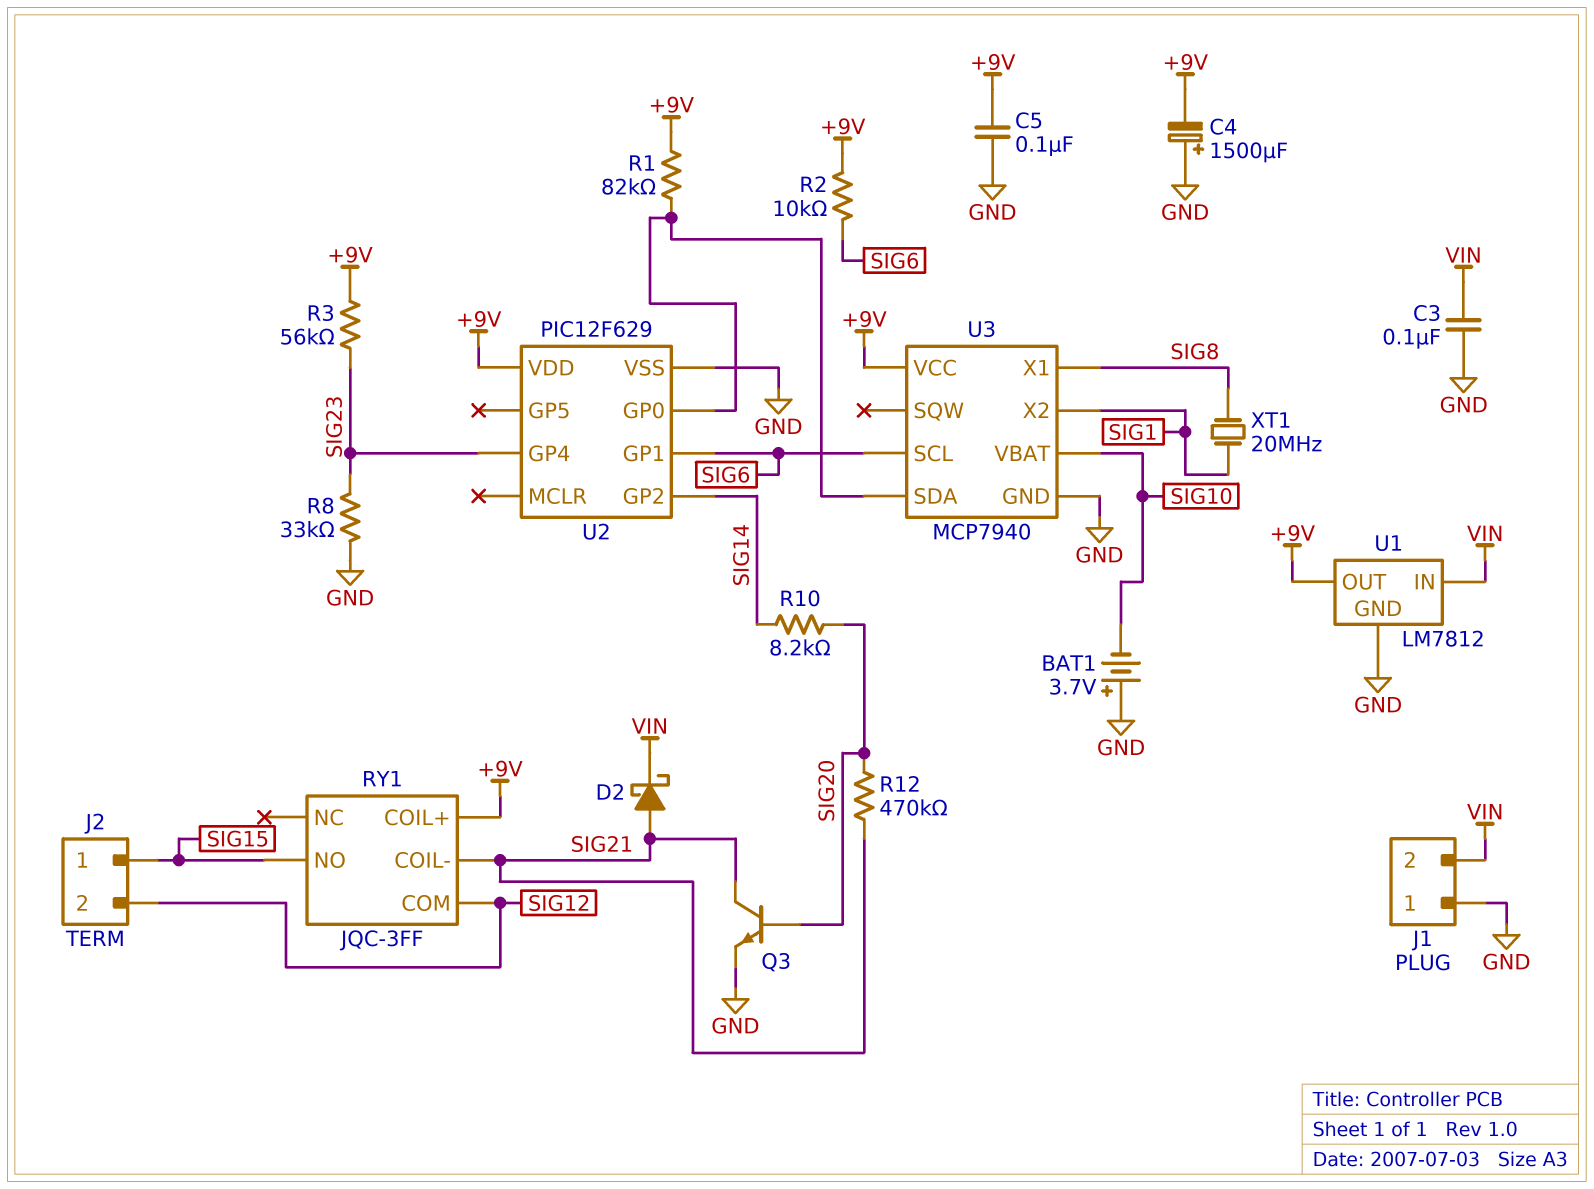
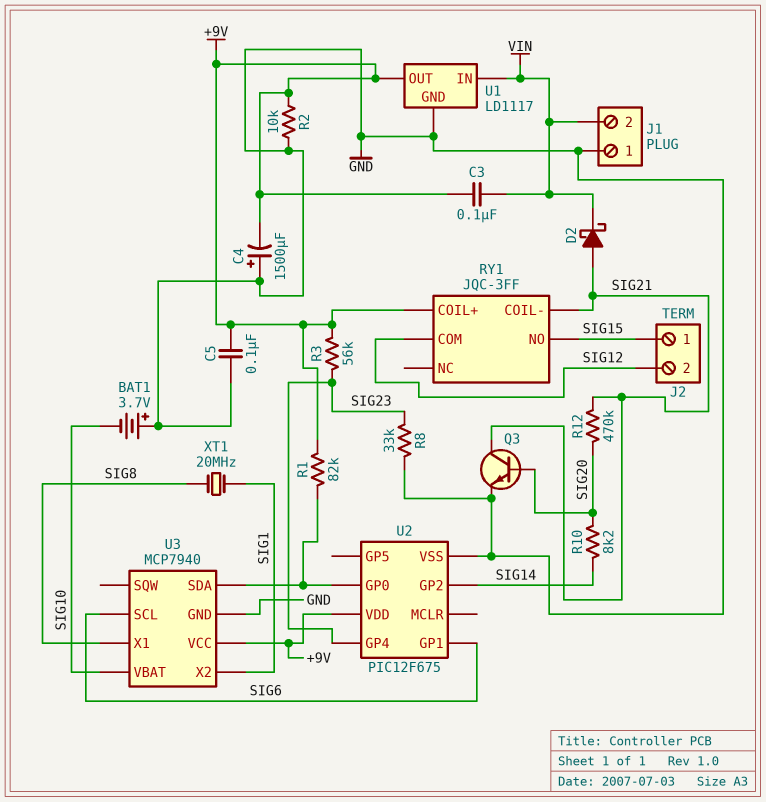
C3: 100nF (GND, VIN) -> 100nF (+9V, VIN)
R2: 10k (+9V, SIG6) -> 10k (+9V, GND)
U1: LM7812 -> LD1117
U2: PIC12F629 -> PIC12F675

